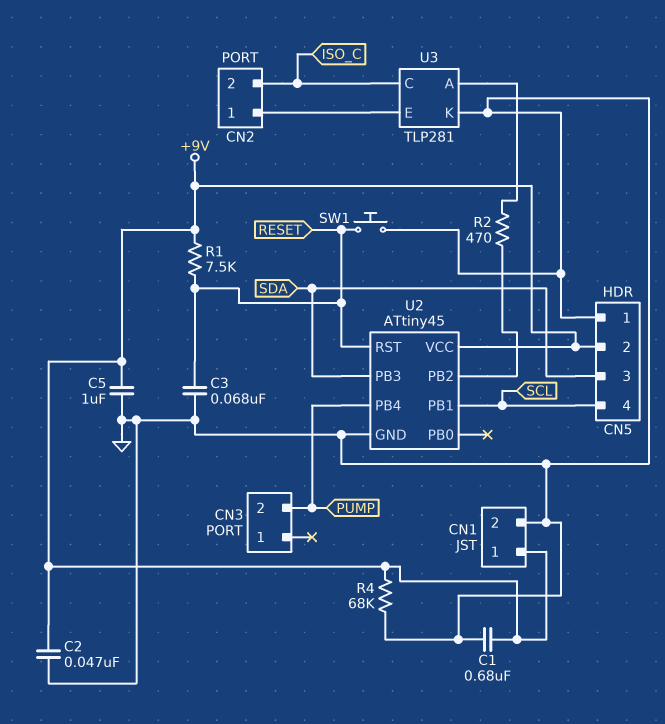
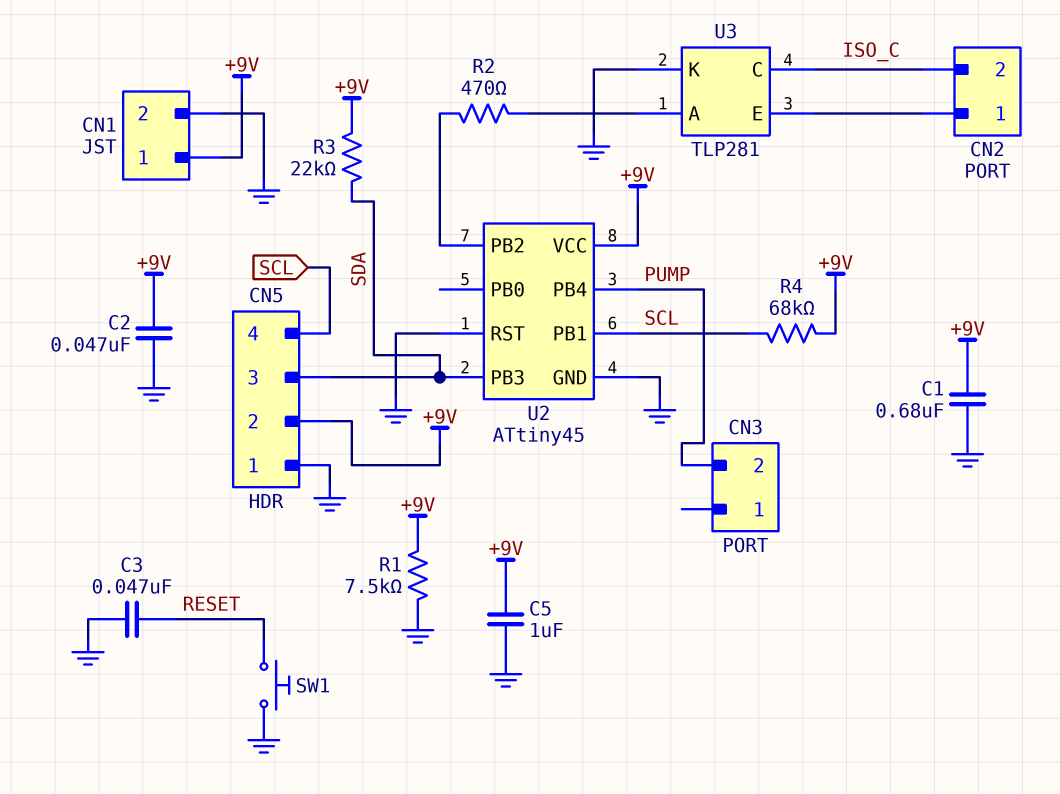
C3: 68nF (GND, RESET) -> 47nF (GND, RESET)
R1: 7.5k (+9V, RESET) -> 7.5k (+9V, GND)
R3: none -> 22k (+9V, SDA)
R4: 68k (+9V, GND) -> 68k (+9V, SCL)
U2 pin RST: RESET -> GND

